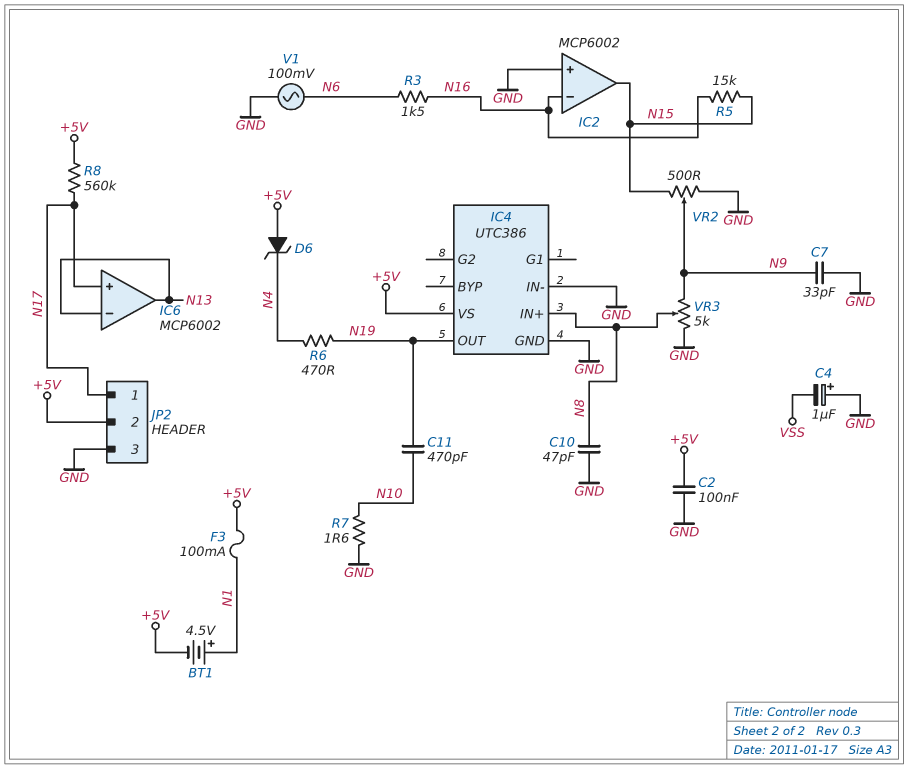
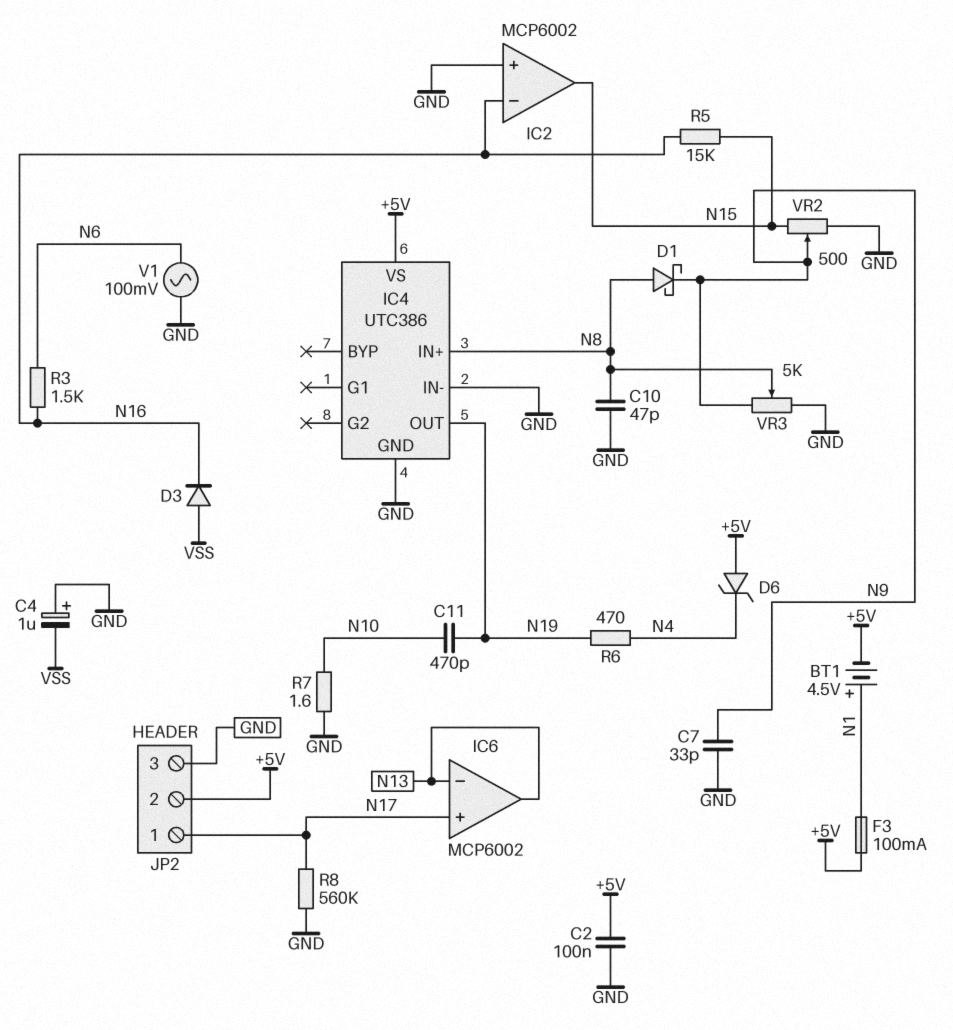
D1: none -> schottky (A N8, K N9)
D3: none -> diode (A VSS, K N16)
R8: 560k (+5V, N17) -> 560k (GND, N17)

